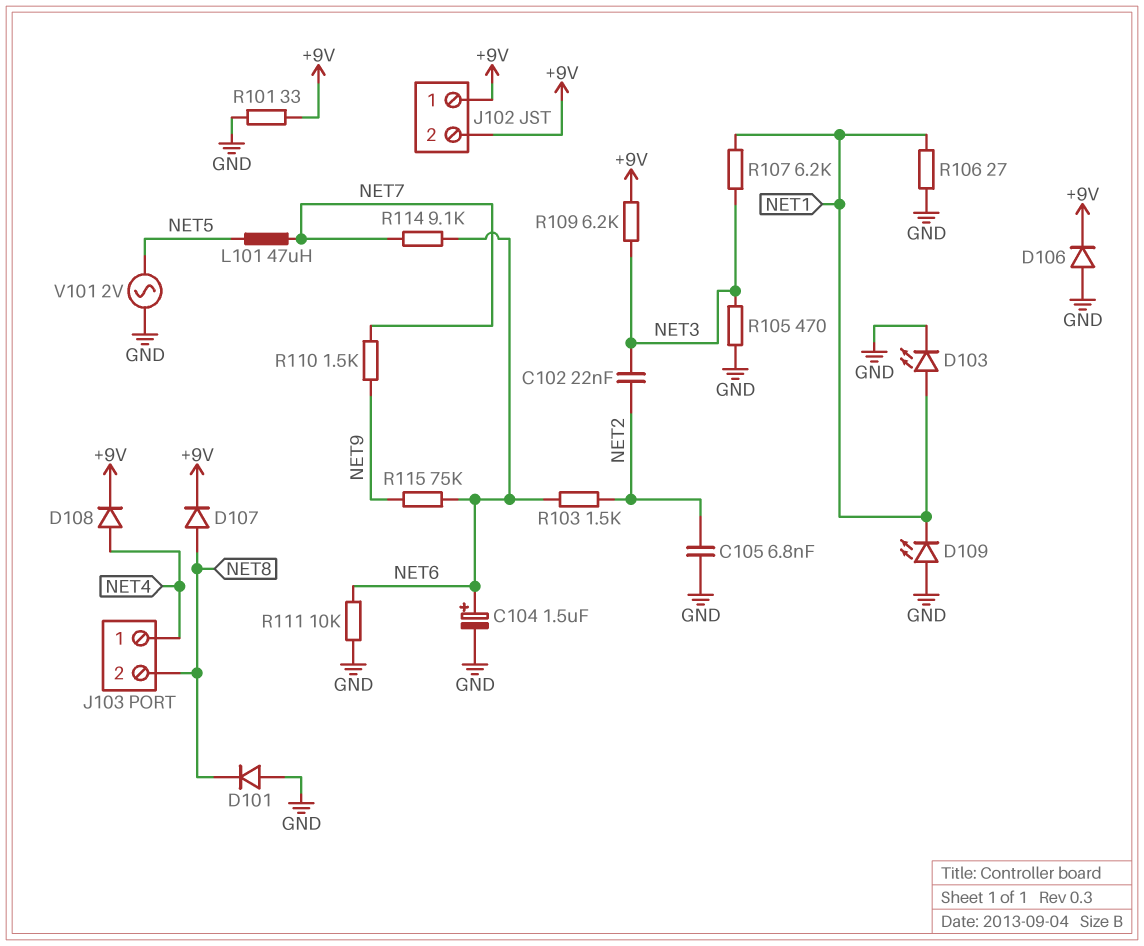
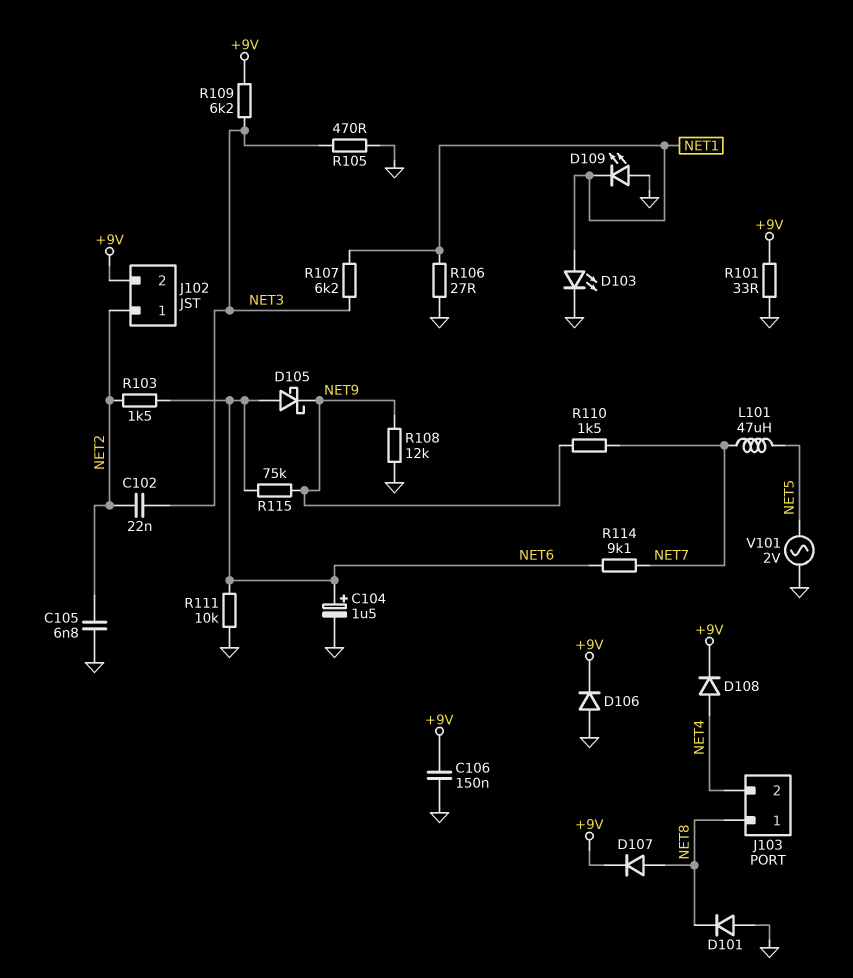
C106: none -> 150nF (+9V, GND)
D105: none -> schottky (A NET6, K NET9)
J102 pin 1: +9V -> NET2
J103 pin 1: NET4 -> NET8
J103 pin 2: NET8 -> NET4
R108: none -> 12k (GND, NET9)

